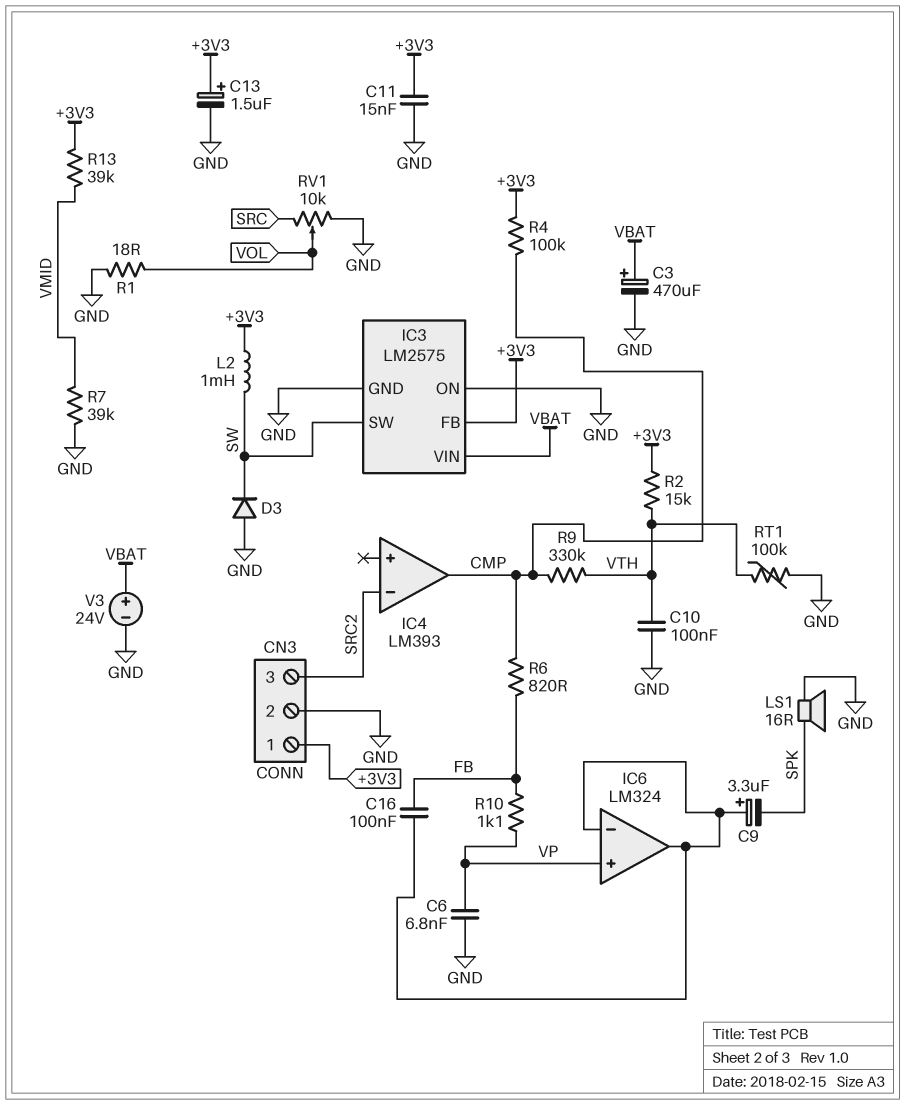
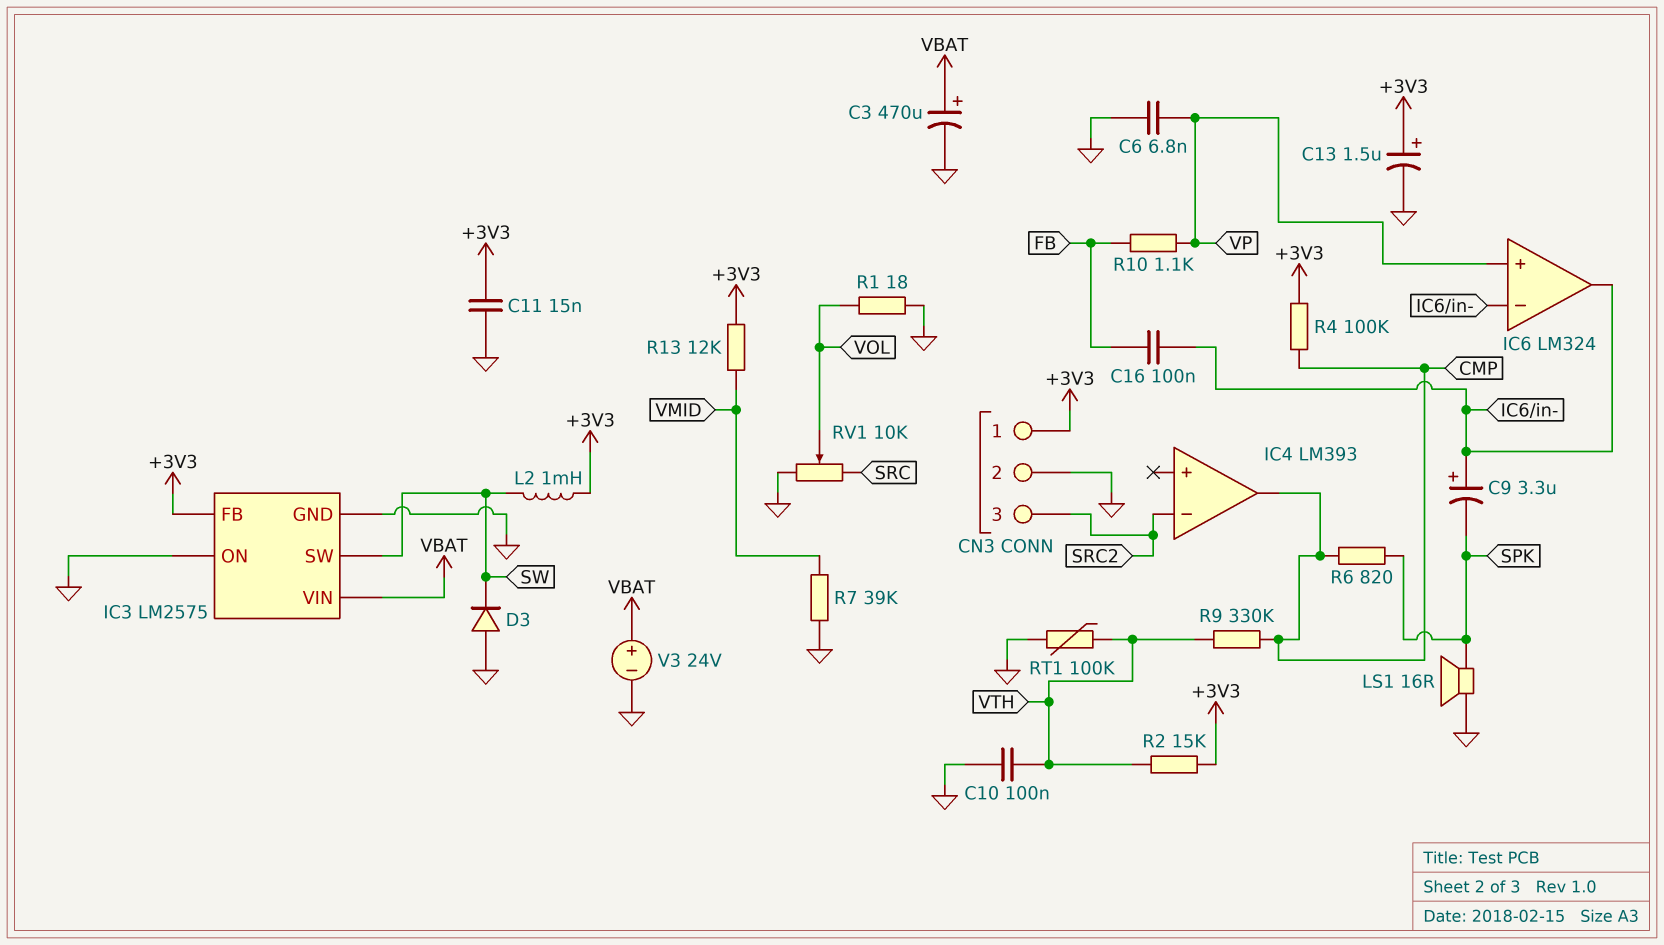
R6: 820 (CMP, FB) -> 820 (CMP, SPK)
R13: 39k (+3V3, VMID) -> 12k (+3V3, VMID)

